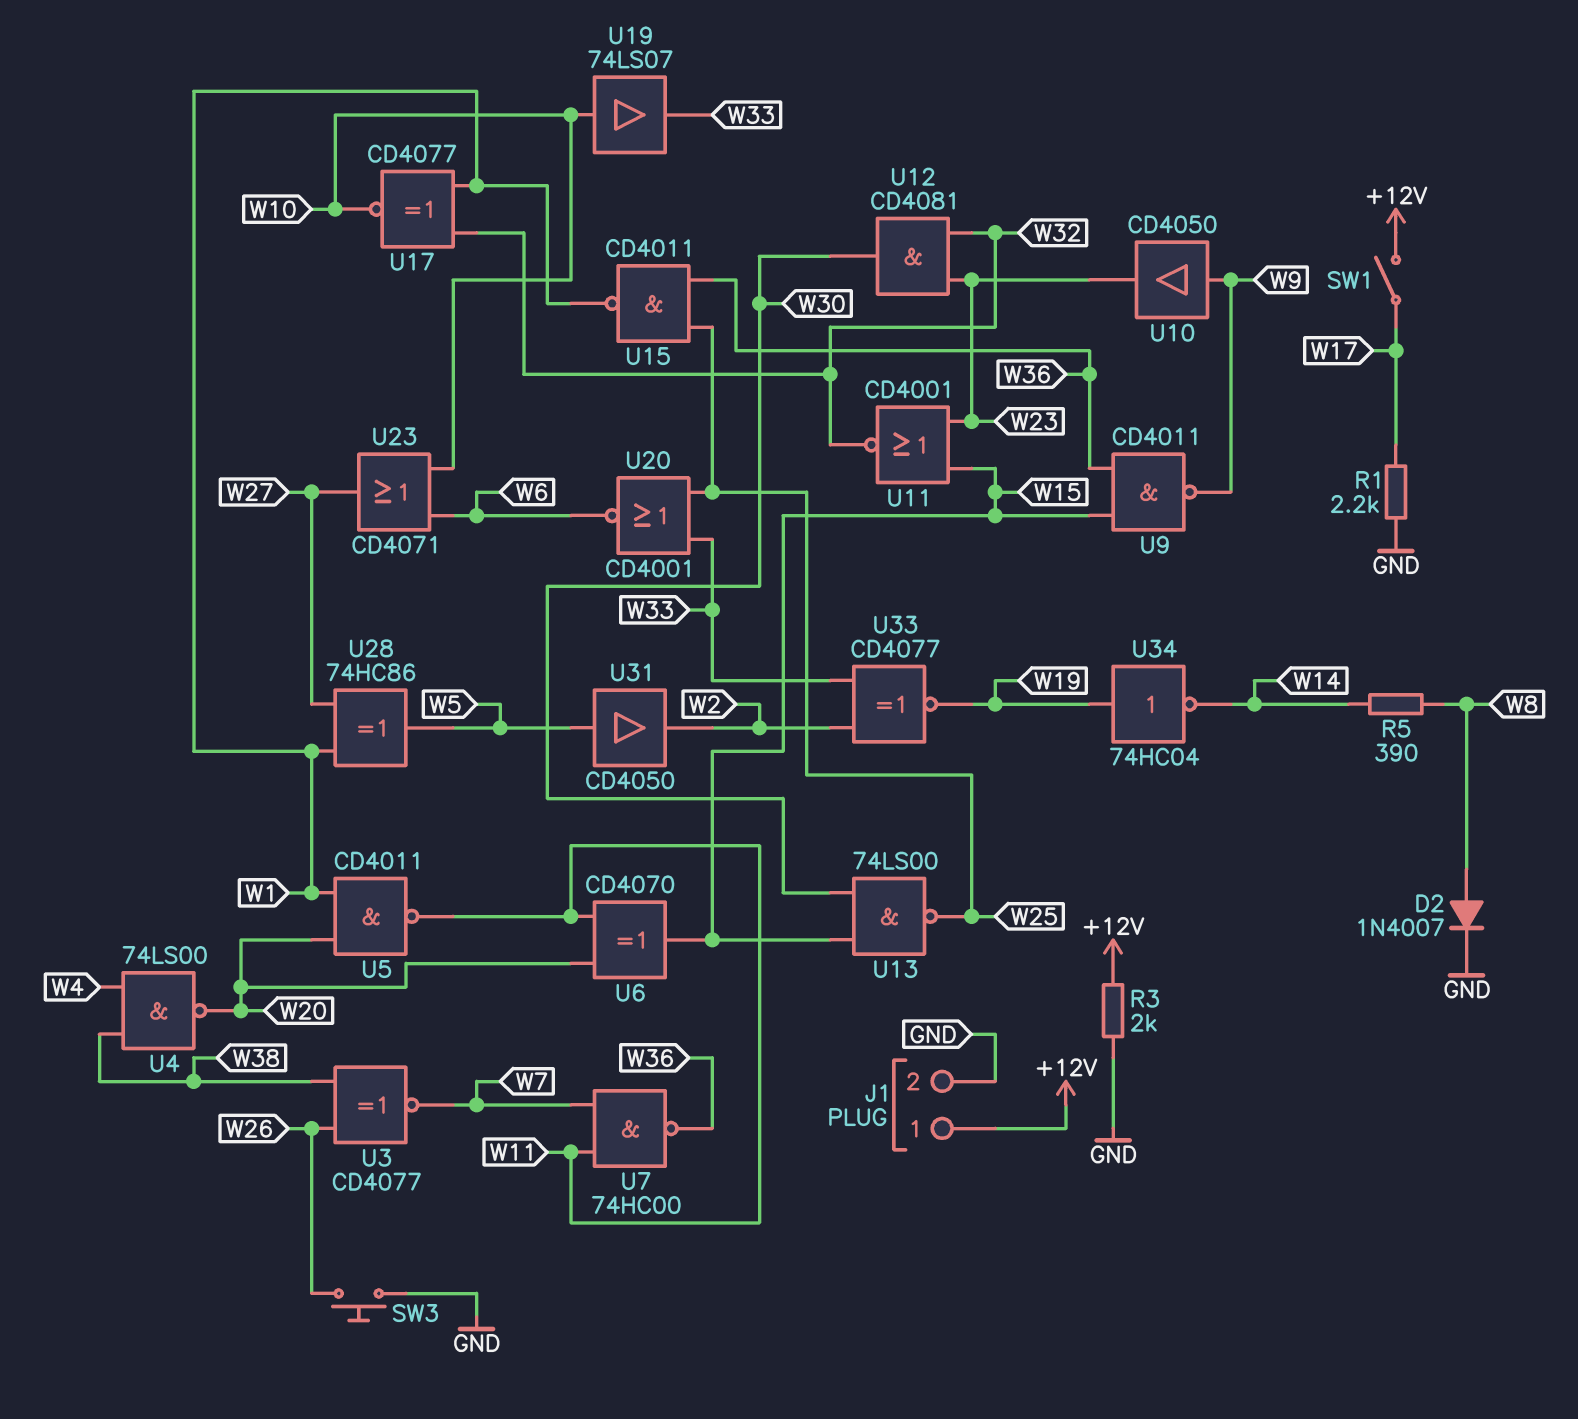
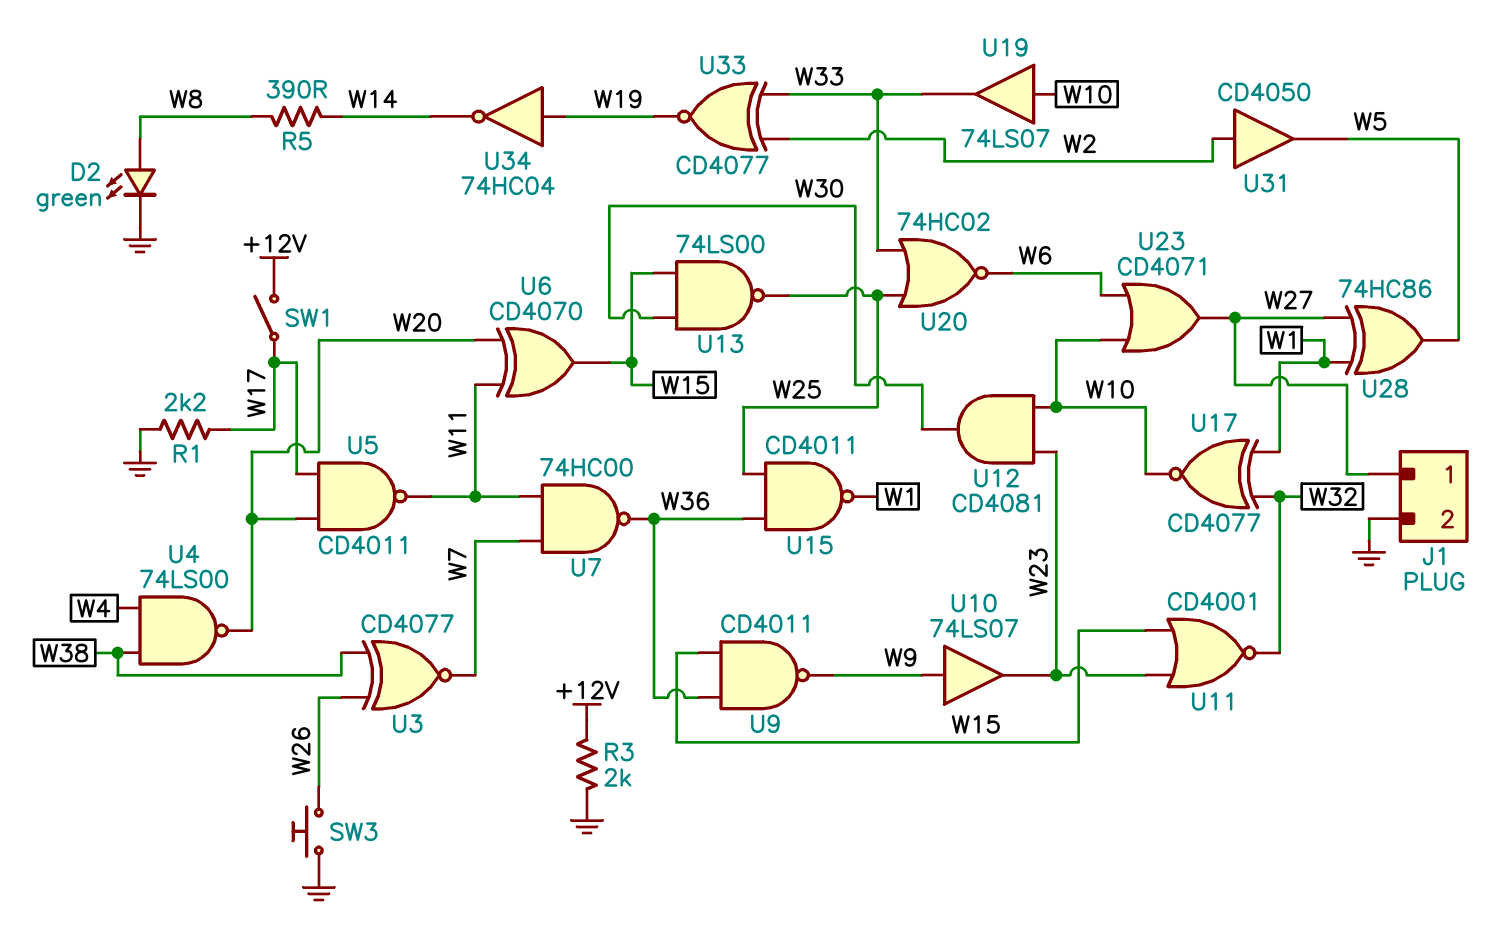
D2: diode 1N4007 (A W8, K GND) -> LED green (A W8, K GND)
J1 pin 1: +12V -> W27
U5: NAND CD4011 (in W1, in W20, out W11) -> NAND CD4011 (in W17, in W20, out W11)
U10: buffer CD4050 (in W9, out W23) -> buffer 74LS07 (in W9, out W23)
U12: AND CD4081 (in W23, in W32, out W30) -> AND CD4081 (in W10, in W23, out W30)
U20: NOR CD4001 (in W25, in W33, out W6) -> NOR 74HC02 (in W25, in W33, out W6)
U31: buffer CD4050 (in W5, out W2) -> buffer CD4050 (in W2, out W5)

